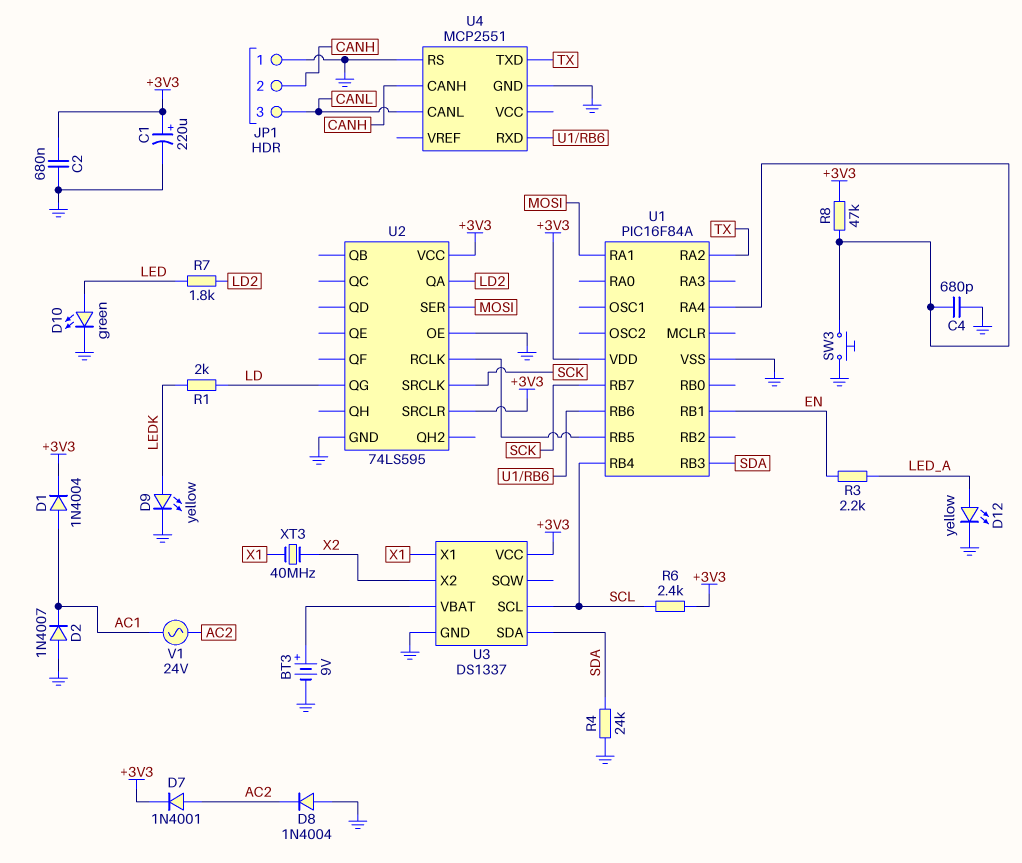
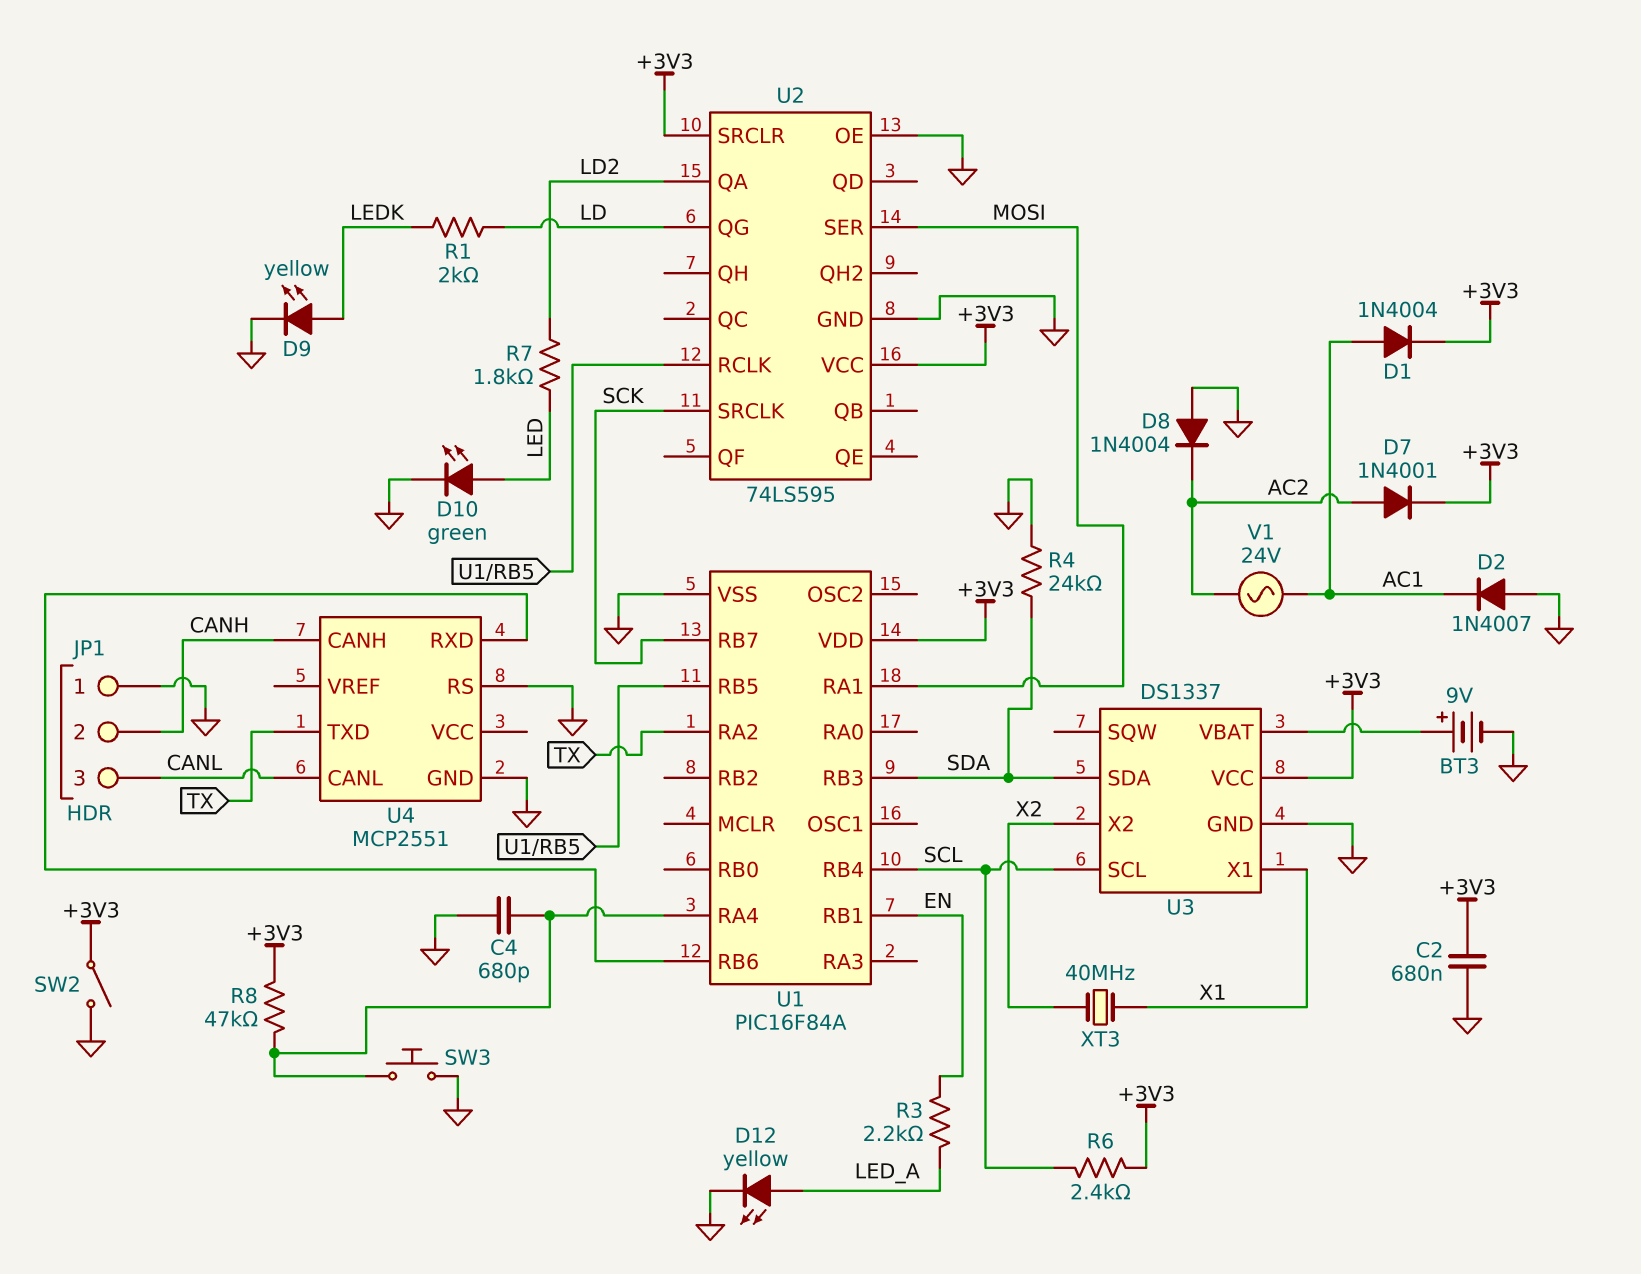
C1: 220uF (plus +3V3, minus GND) -> none
SW2: none -> switch (+3V3, GND)

